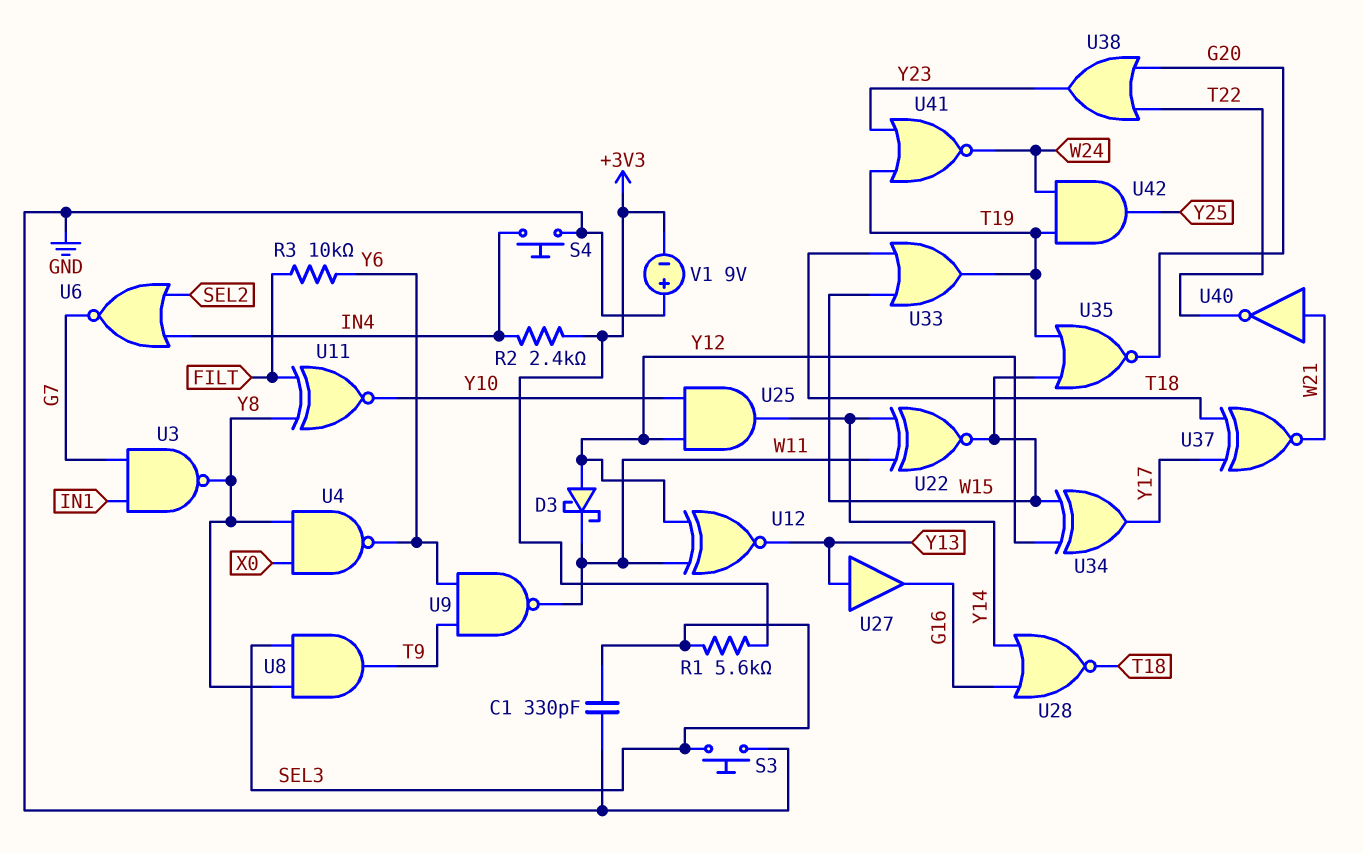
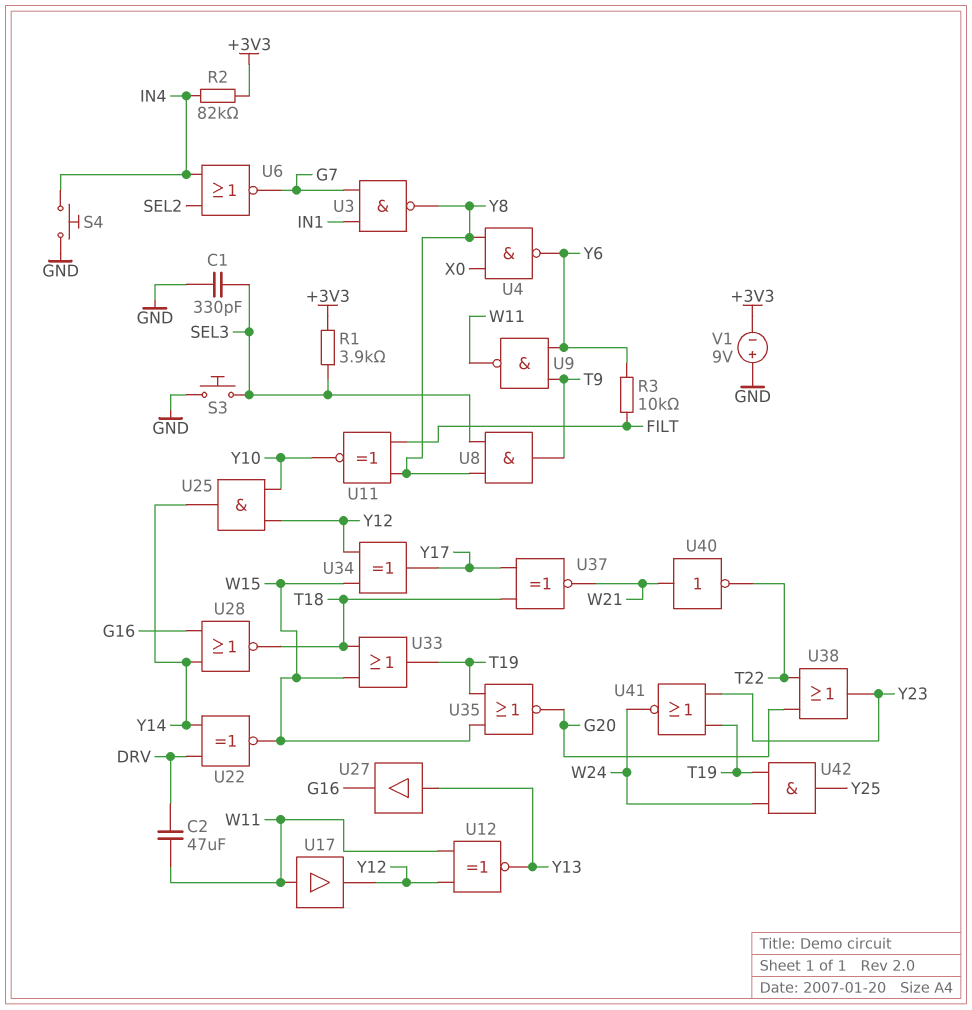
C2: none -> 47uF (DRV, W11)
D3: schottky (A Y12, K W11) -> none
R1: 5.6k (+3V3, SEL3) -> 3.9k (+3V3, SEL3)
R2: 2.4k (+3V3, IN4) -> 82k (+3V3, IN4)
U17: none -> buffer (in W11, out Y12)
U22: XNOR (in W11, in Y14, out W15) -> XNOR (in DRV, in Y14, out W15)

